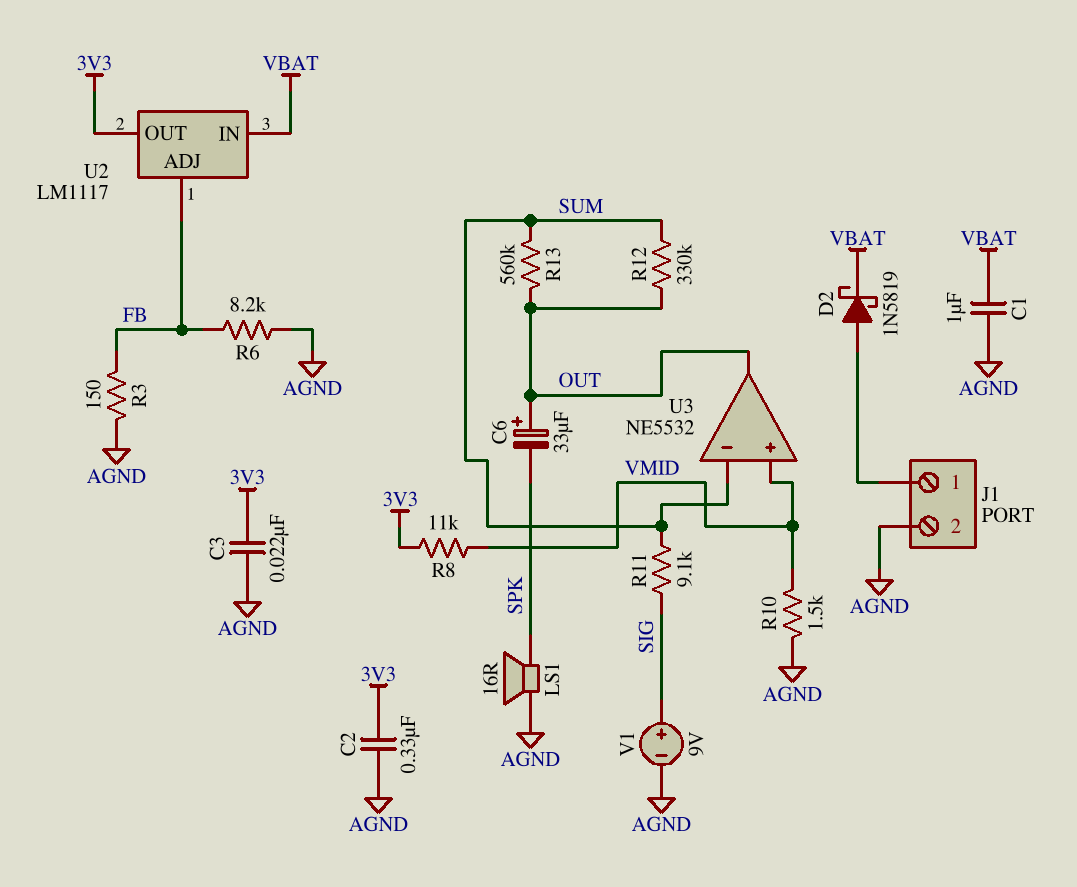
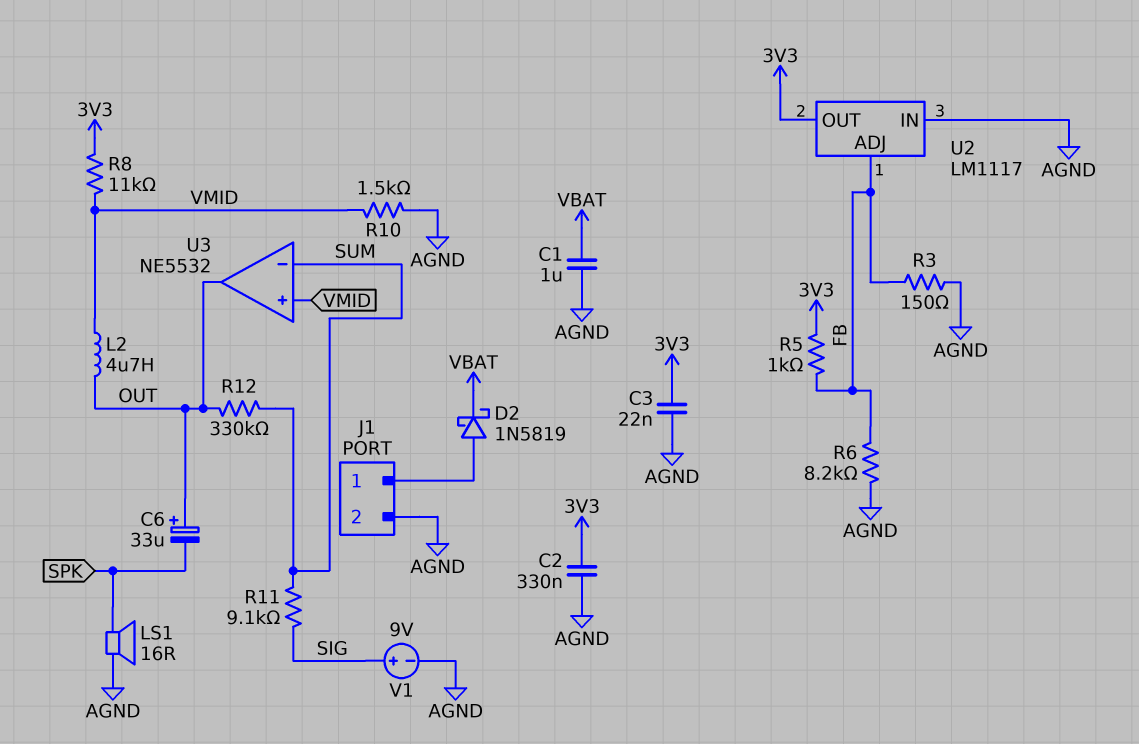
L2: none -> 4.7uH (OUT, VMID)
R5: none -> 1k (3V3, FB)
R13: 560k (OUT, SUM) -> none
U2 pin IN: VBAT -> AGND

